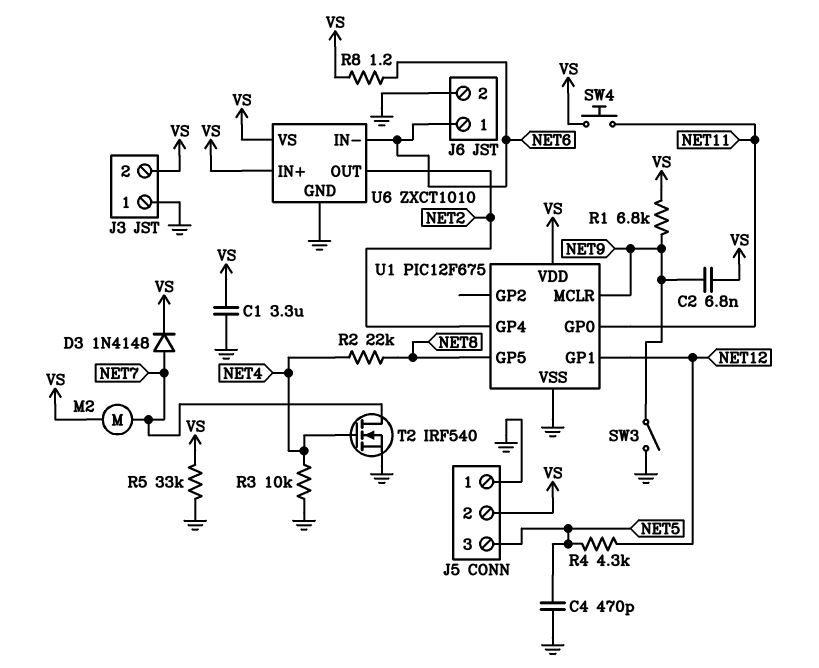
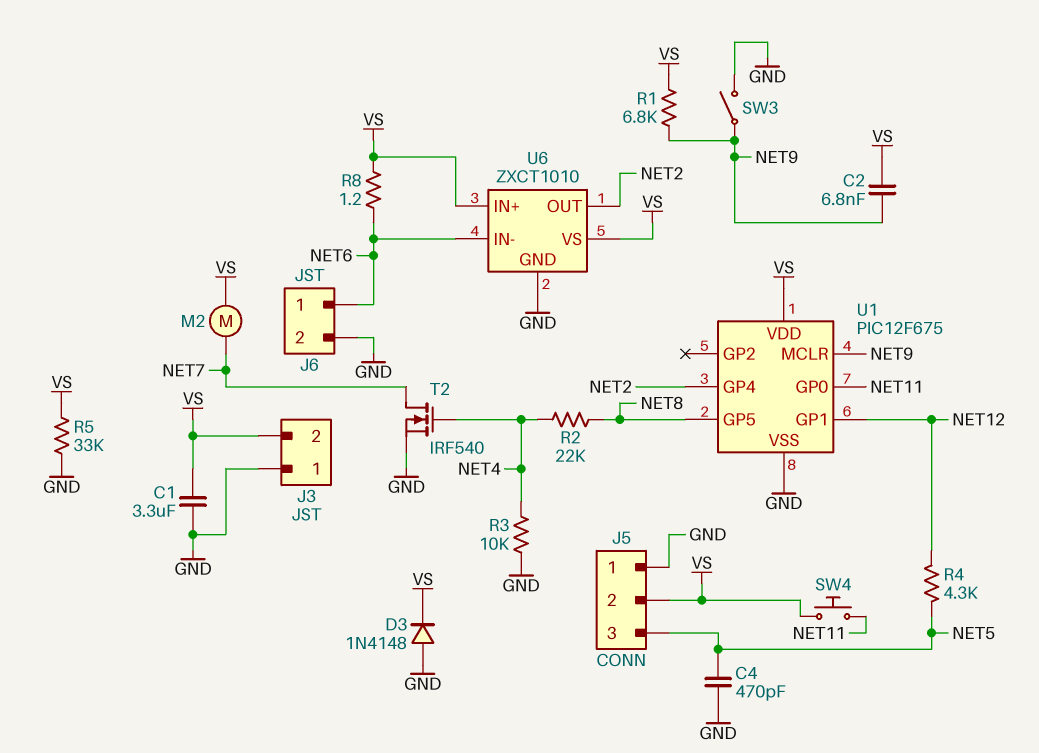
D3: diode 1N4148 (A NET7, K VS) -> diode 1N4148 (A GND, K VS)

